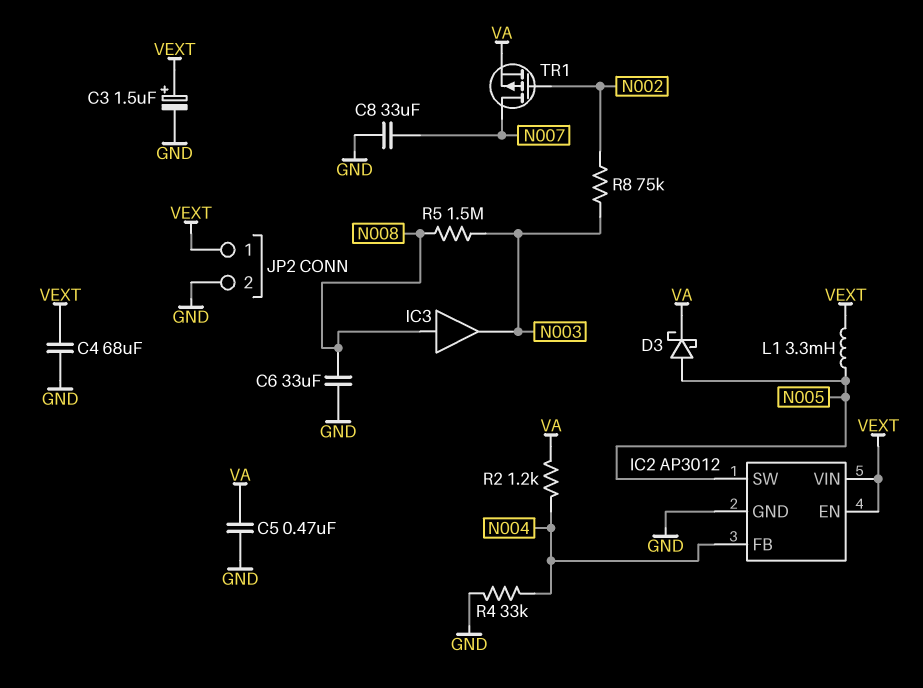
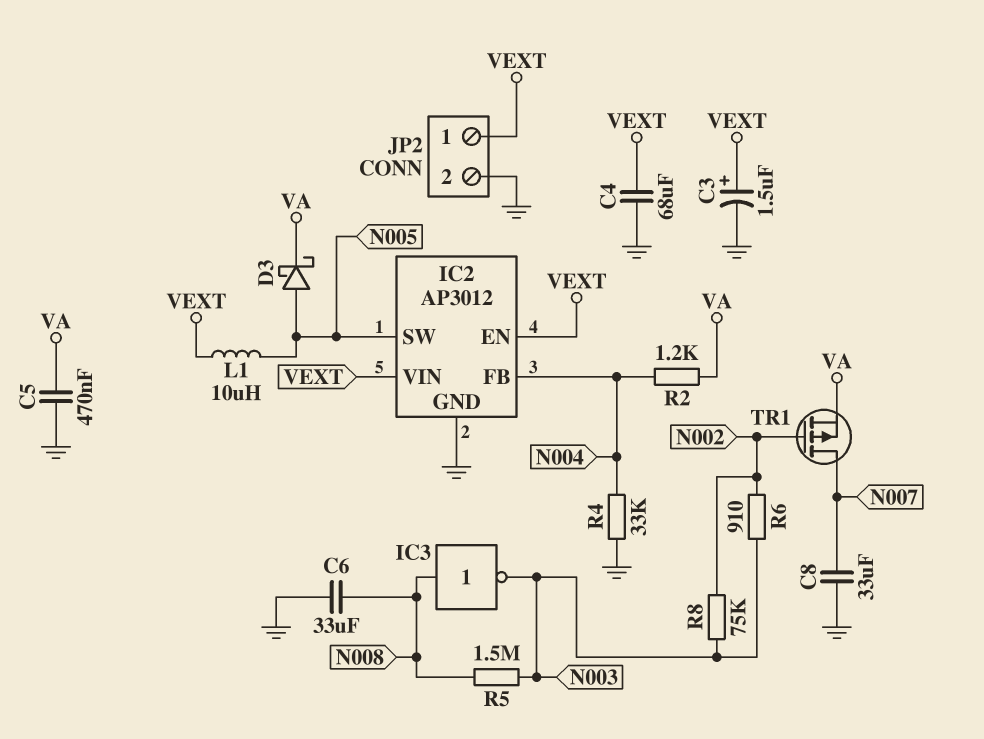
IC3: buffer (in N008, out N003) -> NOT (in N008, out N003)
L1: 3.3mH (N005, VEXT) -> 10uH (N005, VEXT)
R6: none -> 910 (N002, N003)

